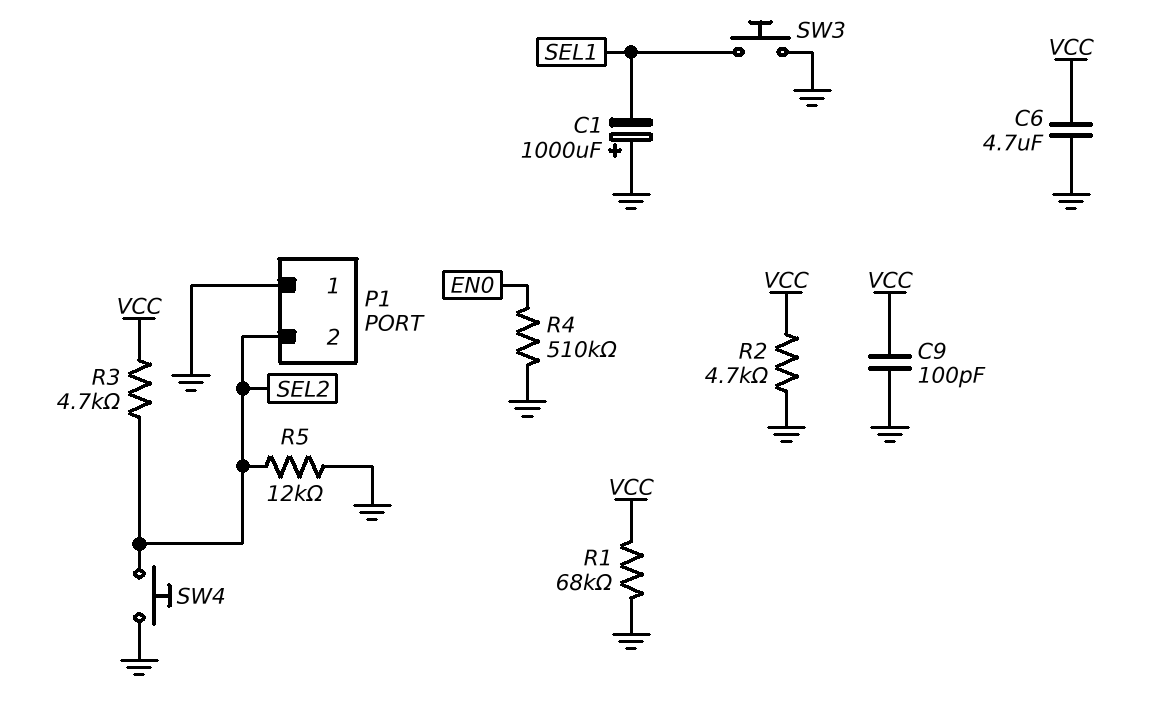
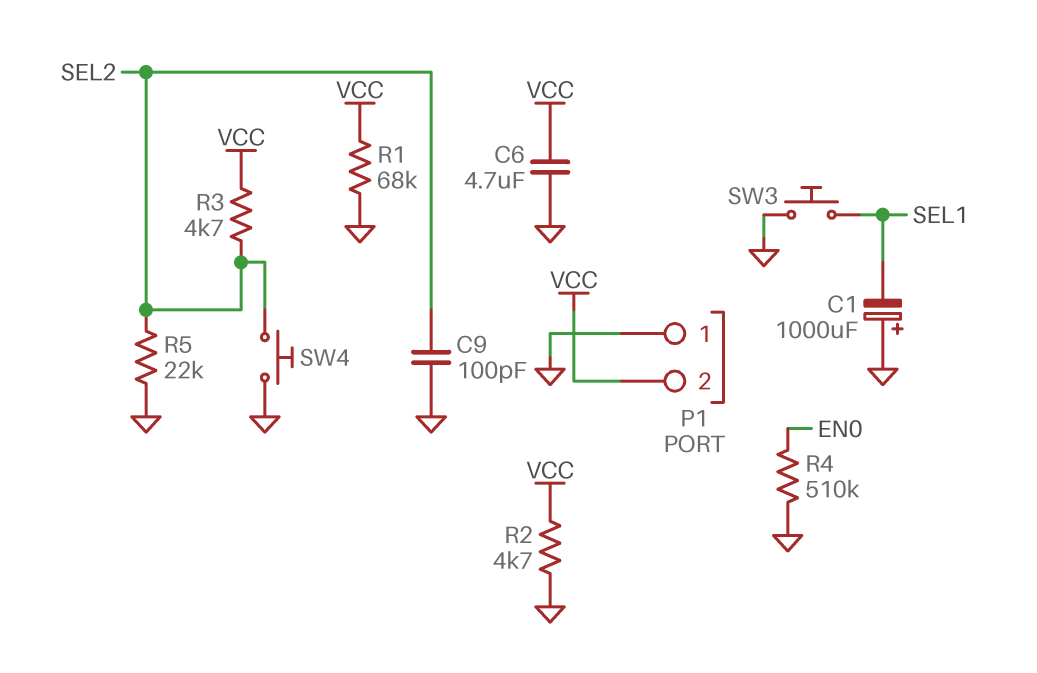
C9: 100pF (GND, VCC) -> 100pF (GND, SEL2)
P1 pin 2: SEL2 -> VCC
R5: 12k (GND, SEL2) -> 22k (GND, SEL2)

